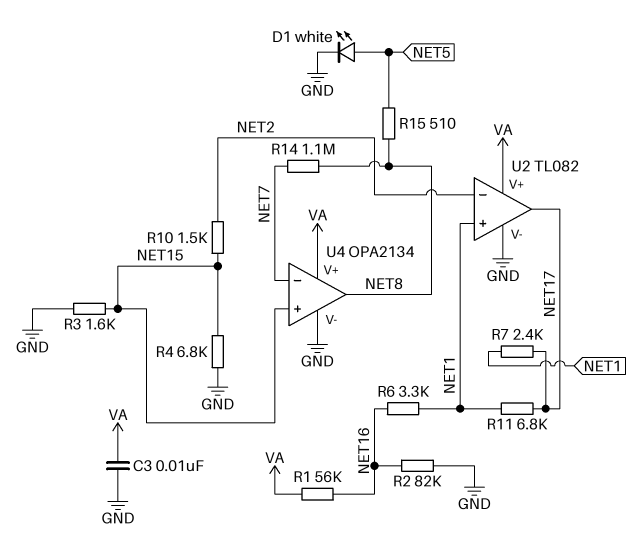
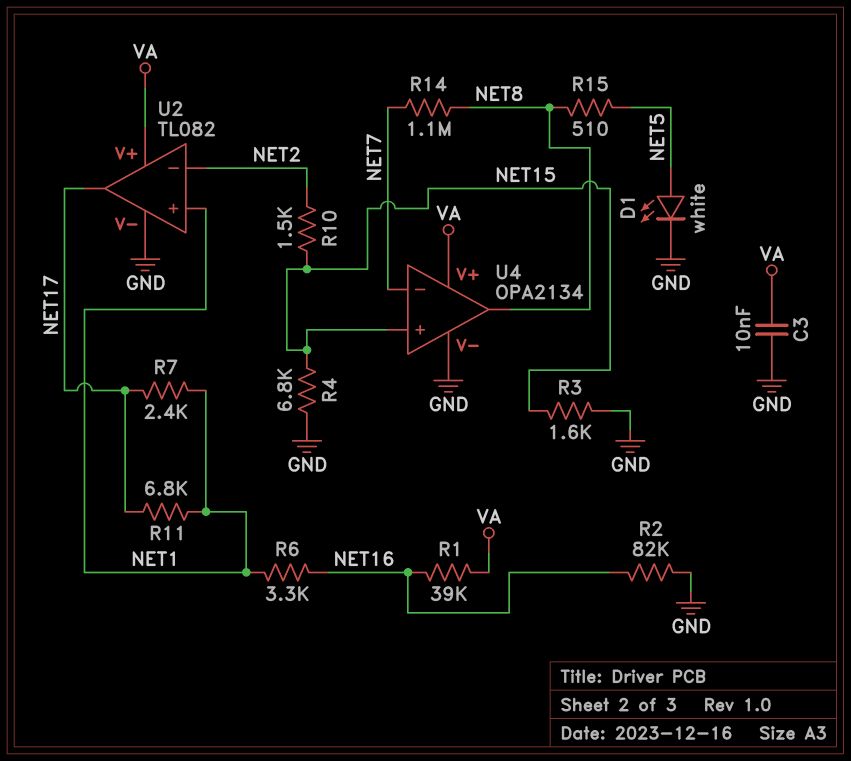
R1: 56k (NET16, VA) -> 39k (NET16, VA)

